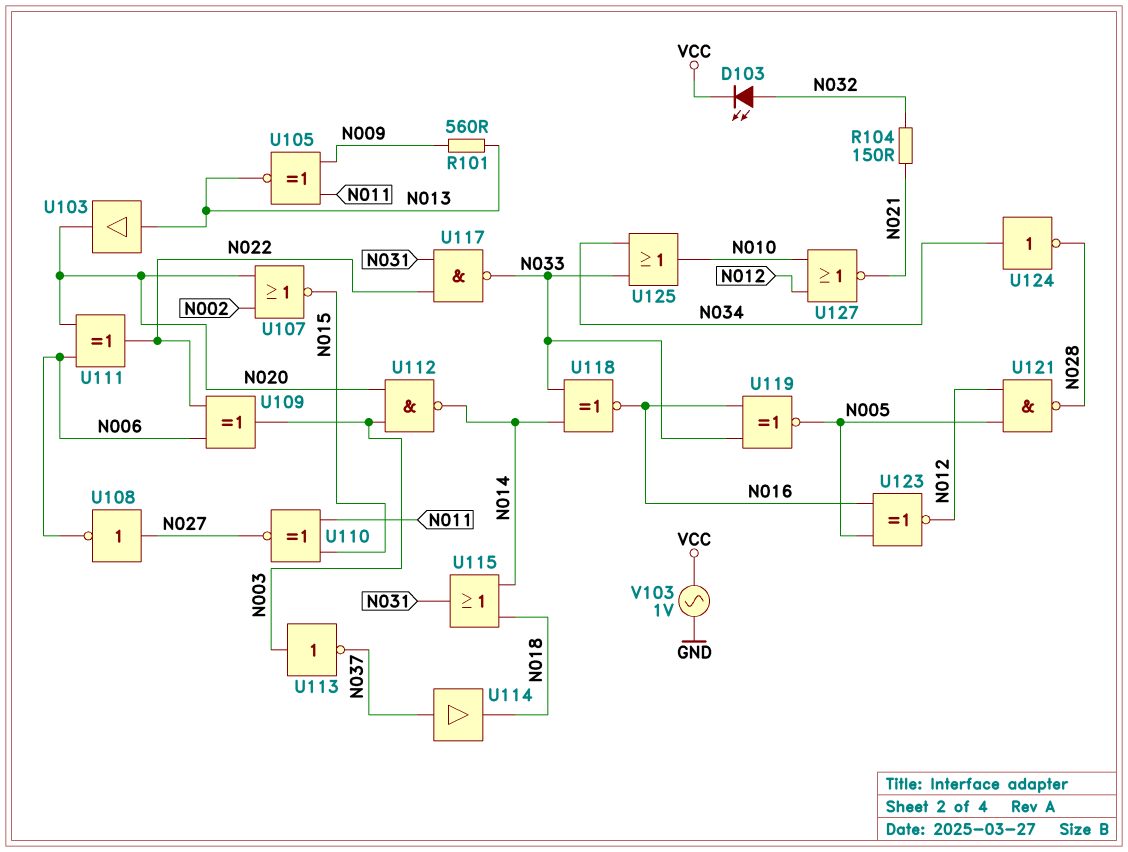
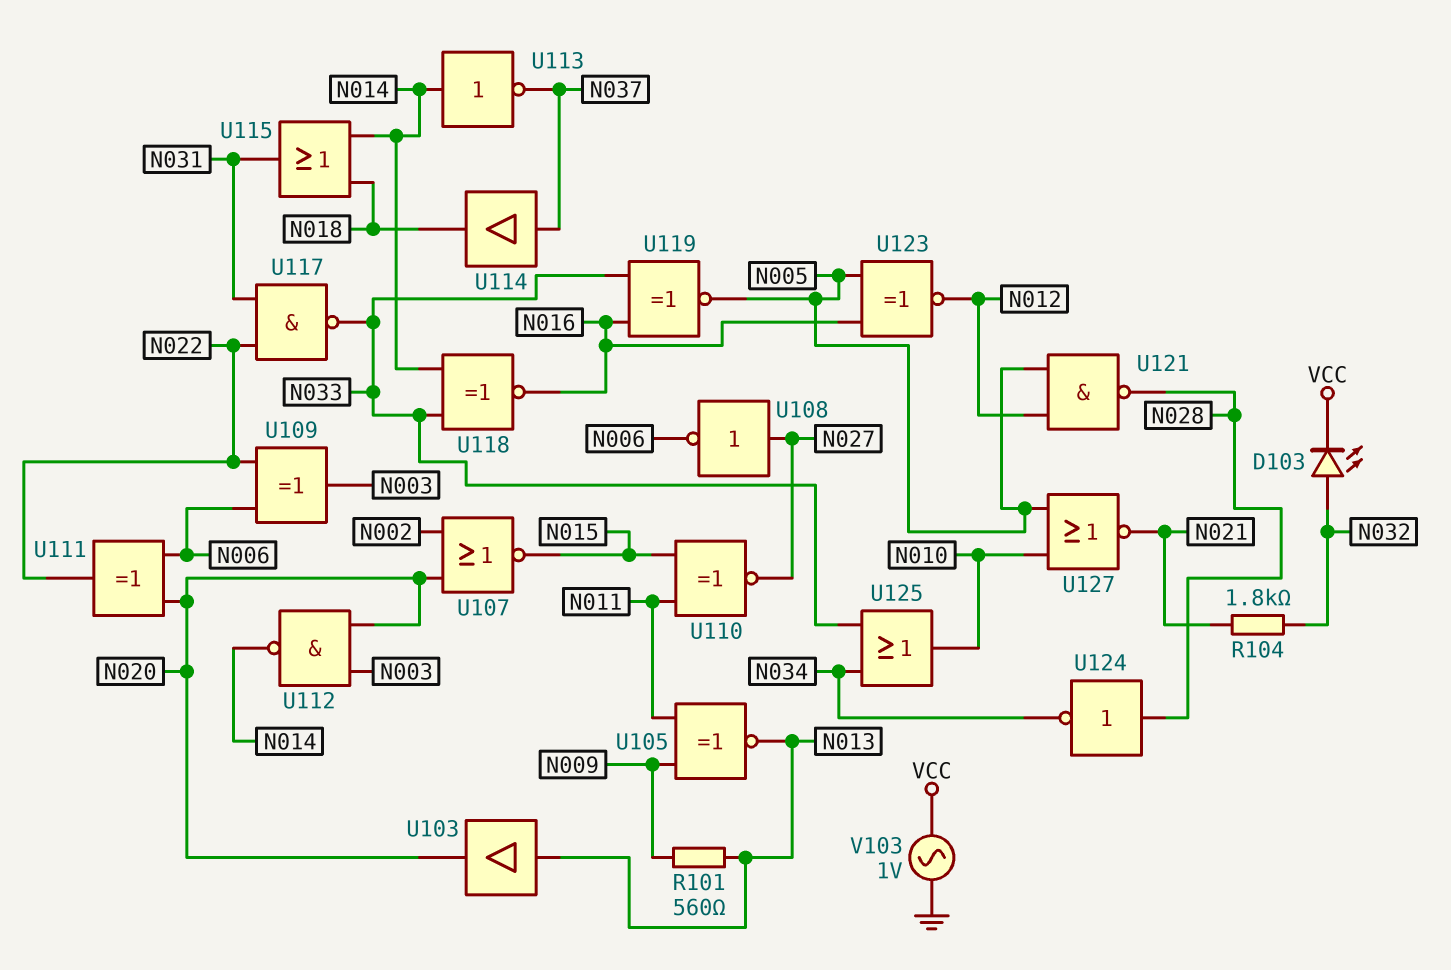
R104: 150 (N021, N032) -> 1.8k (N021, N032)
U113: NOT (in N003, out N037) -> NOT (in N014, out N037)
U124: NOT (in N034, out N028) -> NOT (in N028, out N034)
U127: NOR (in N010, in N012, out N021) -> NOR (in N005, in N010, out N021)

